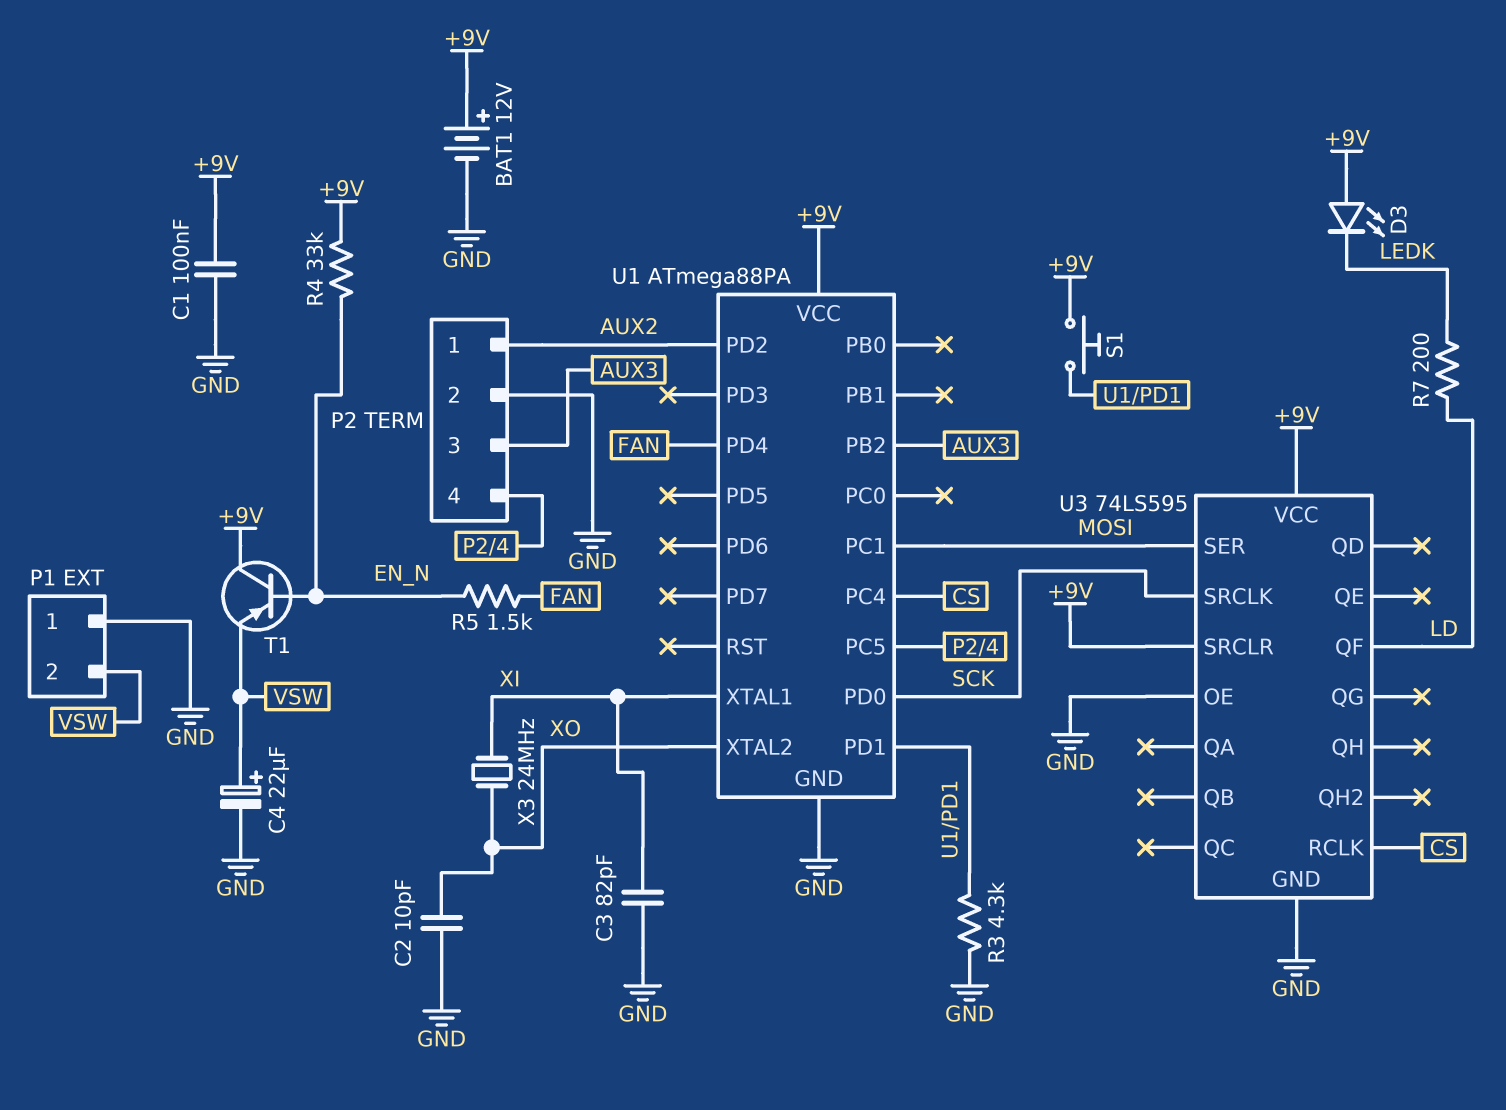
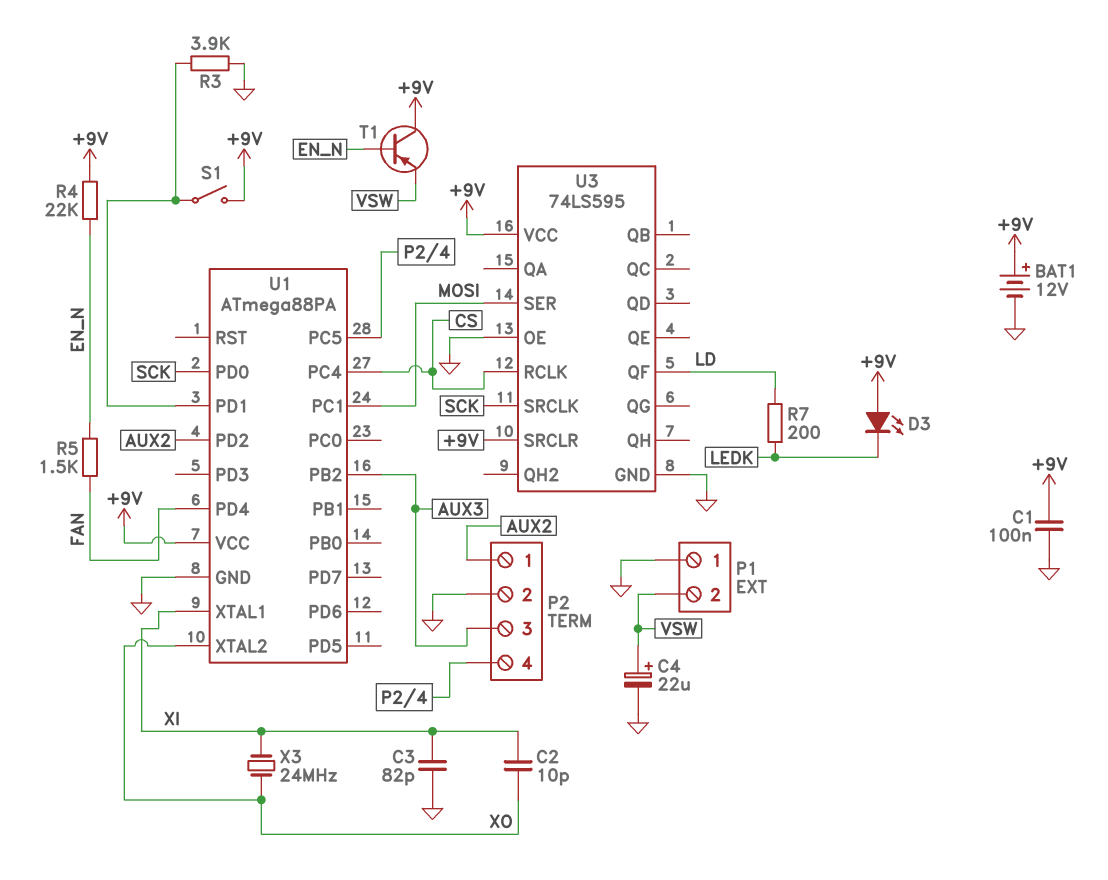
C2: 10pF (GND, XO) -> 10pF (XI, XO)
R3: 4.3k (GND, U1/PD1) -> 3.9k (GND, U1/PD1)
R4: 33k (+9V, EN_N) -> 22k (+9V, EN_N)
S1: button (+9V, U1/PD1) -> switch (+9V, U1/PD1)

